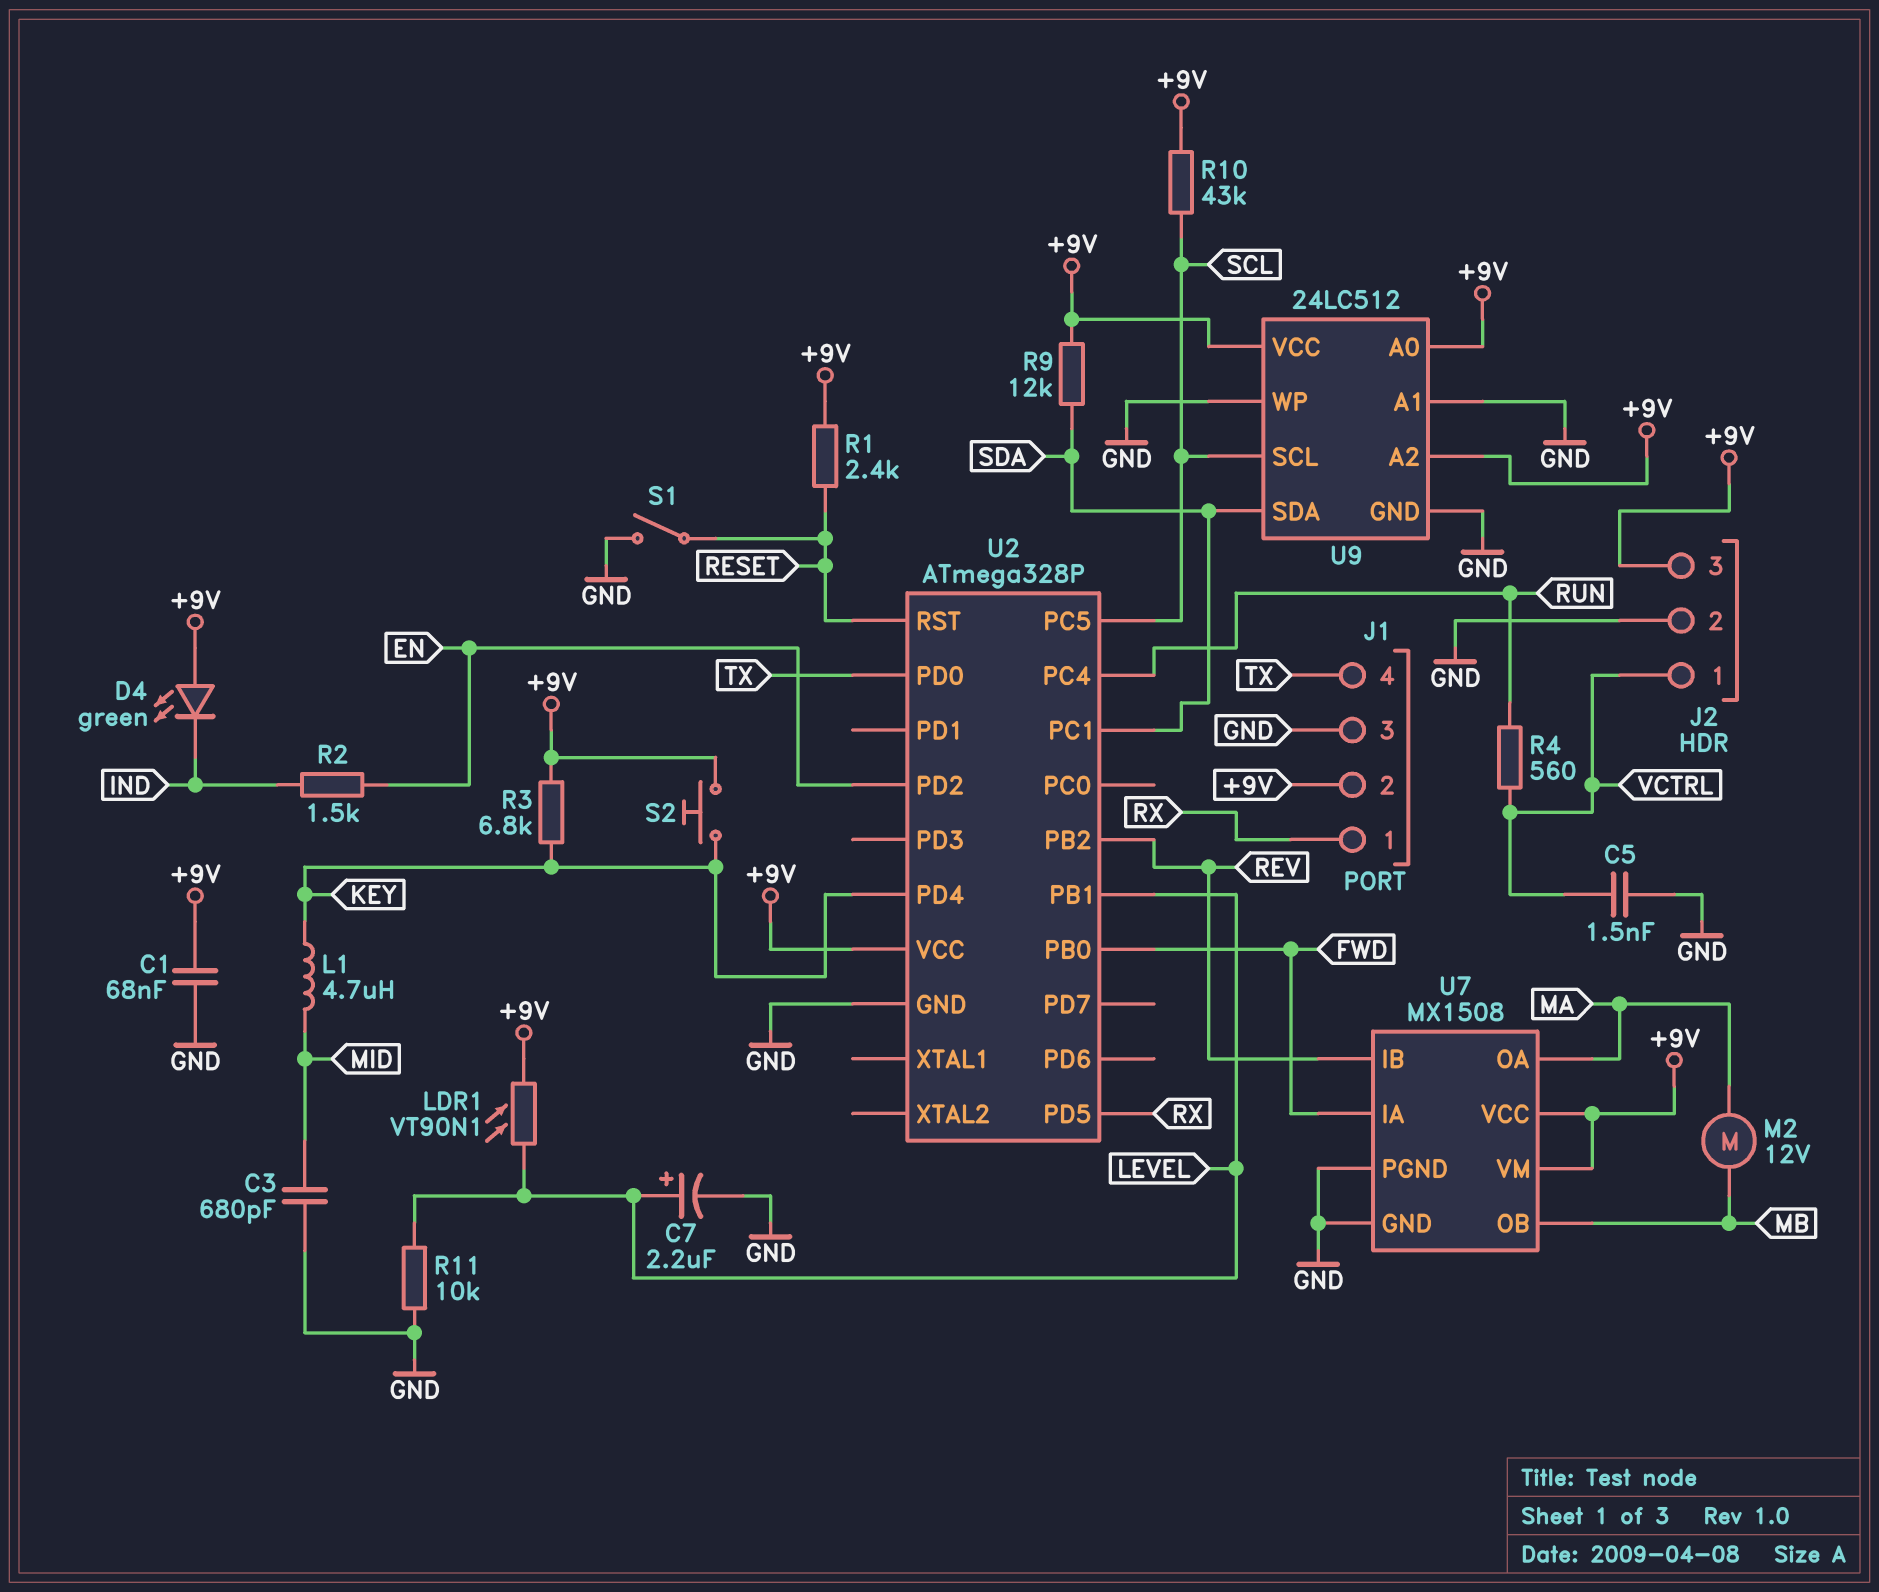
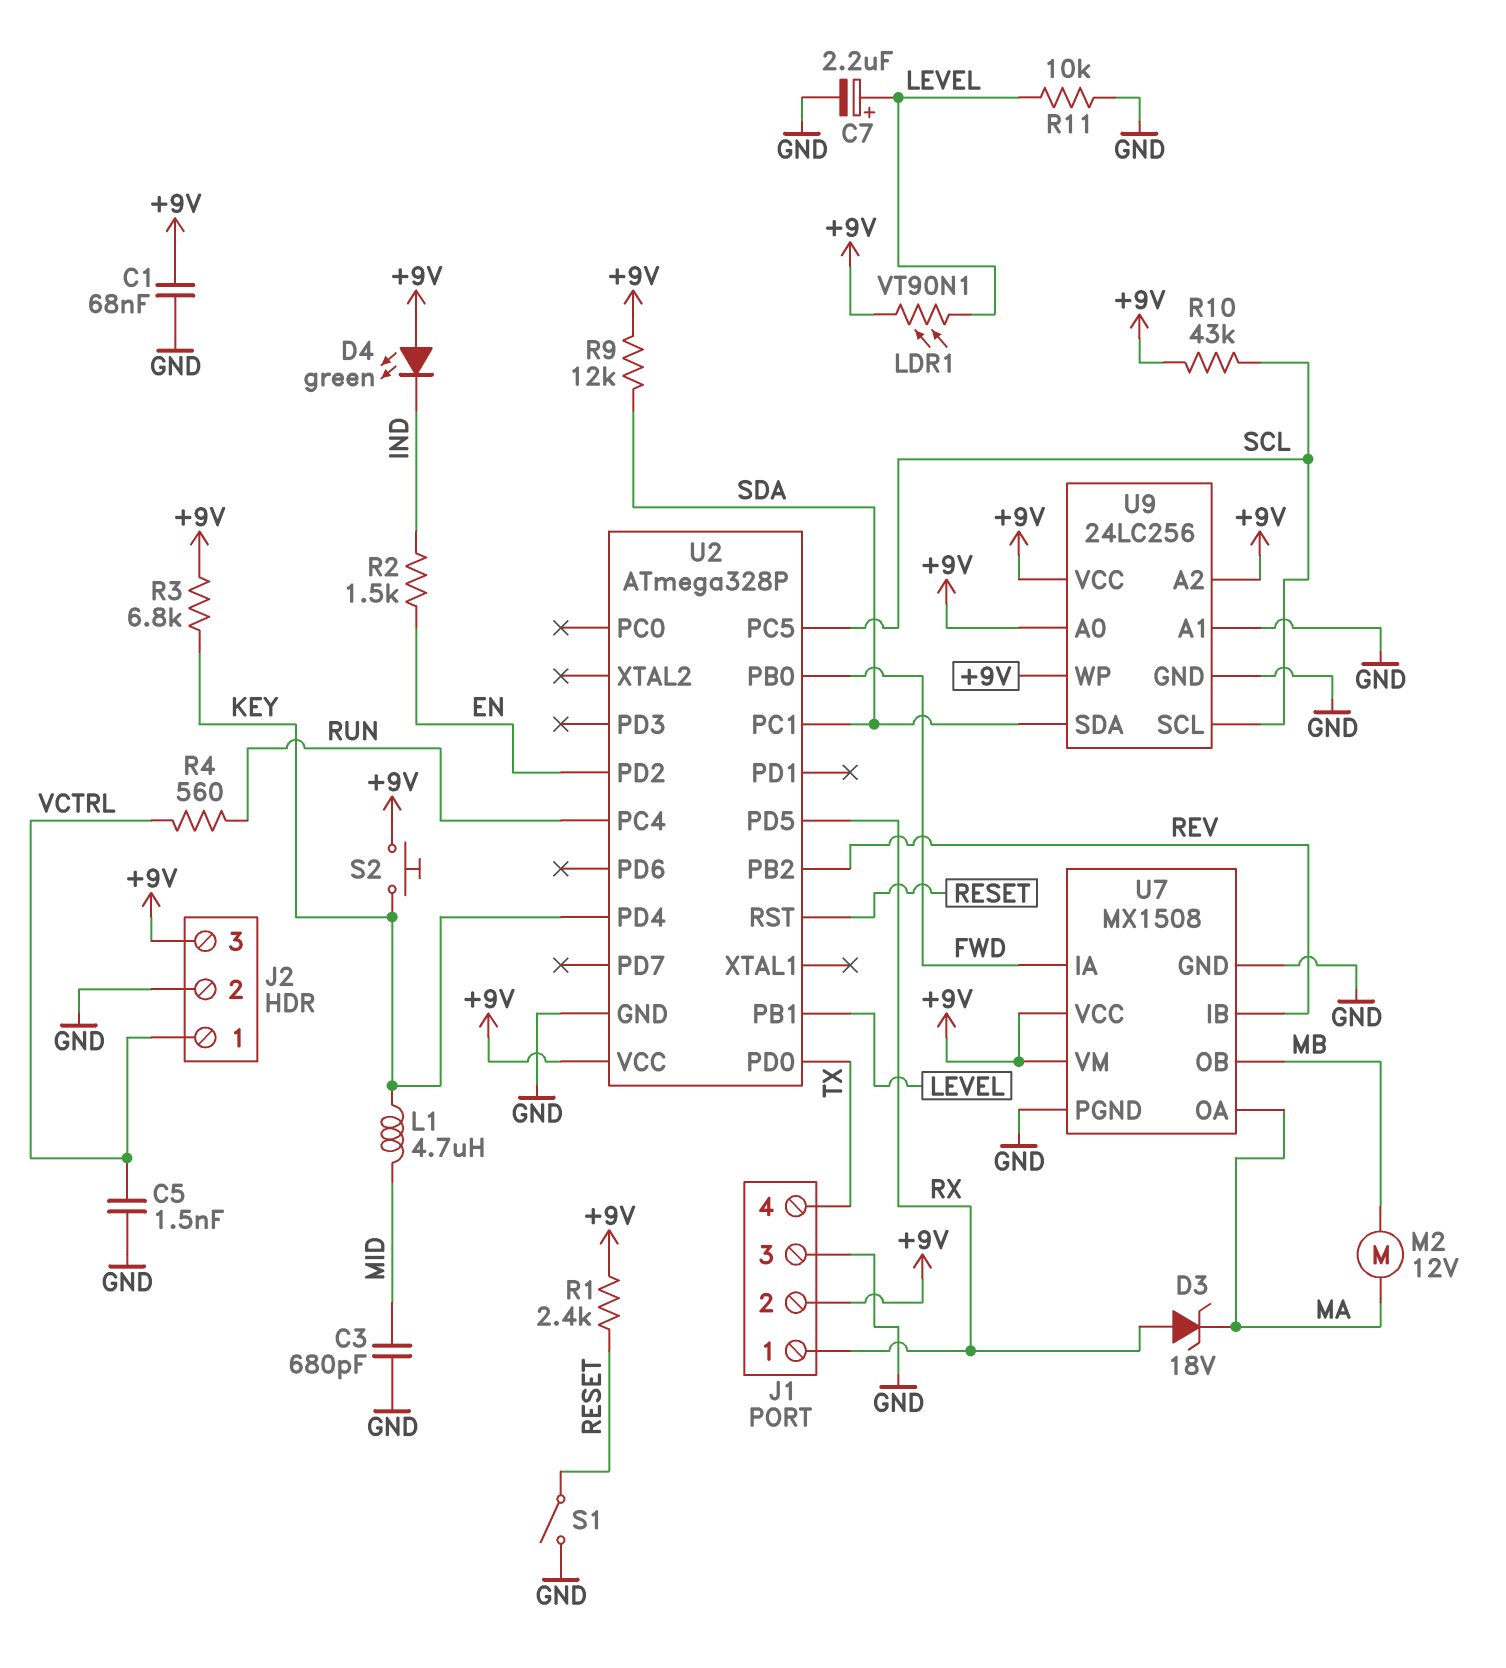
D3: none -> zener 18V (A RX, K MA)
U9: 24LC512 -> 24LC256
U9 pin WP: GND -> +9V

